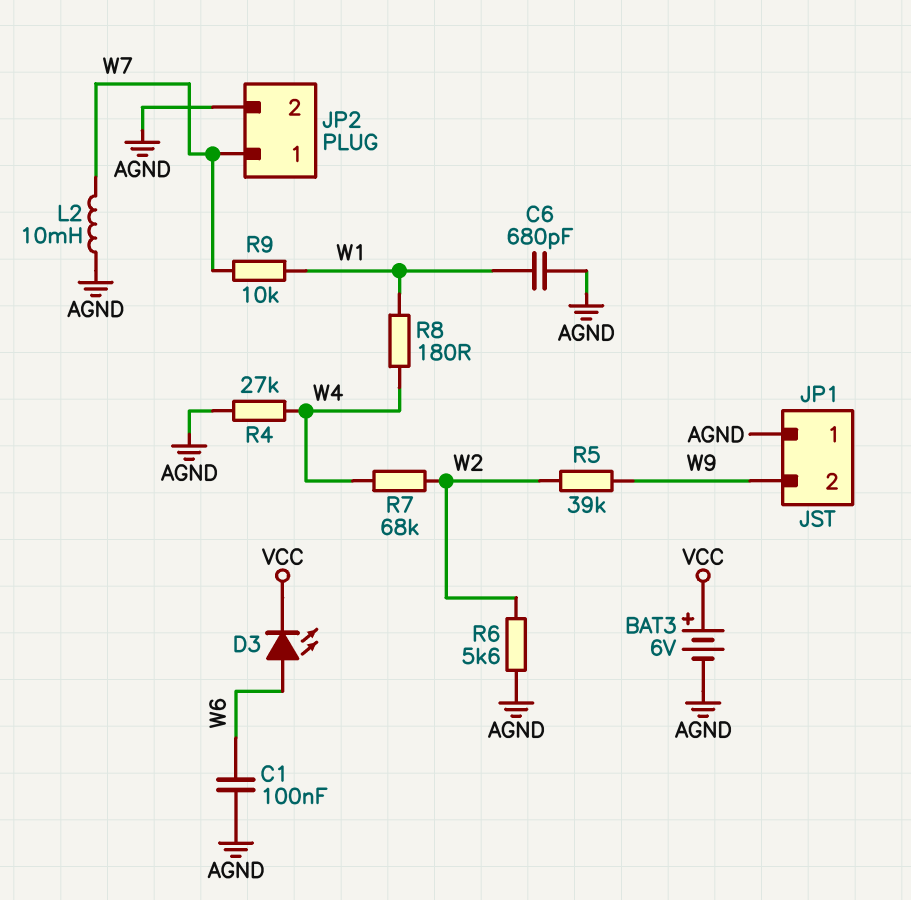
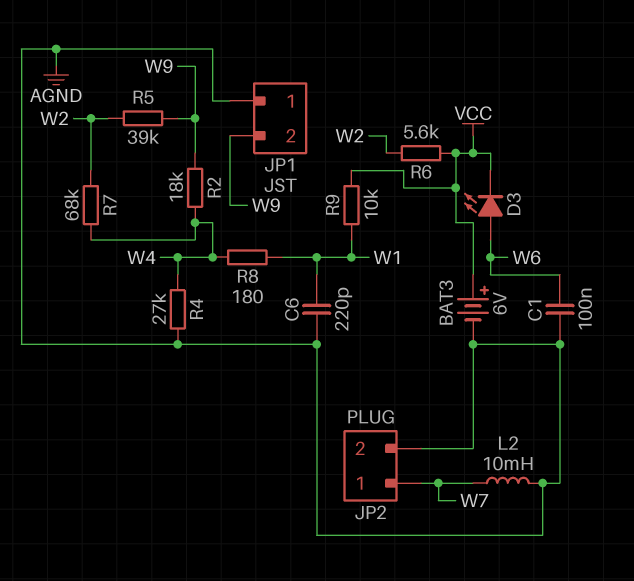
C6: 680pF (AGND, W1) -> 220pF (AGND, W1)
R2: none -> 18k (W4, W9)
R6: 5.6k (AGND, W2) -> 5.6k (VCC, W2)
R9: 10k (W1, W7) -> 10k (VCC, W1)

